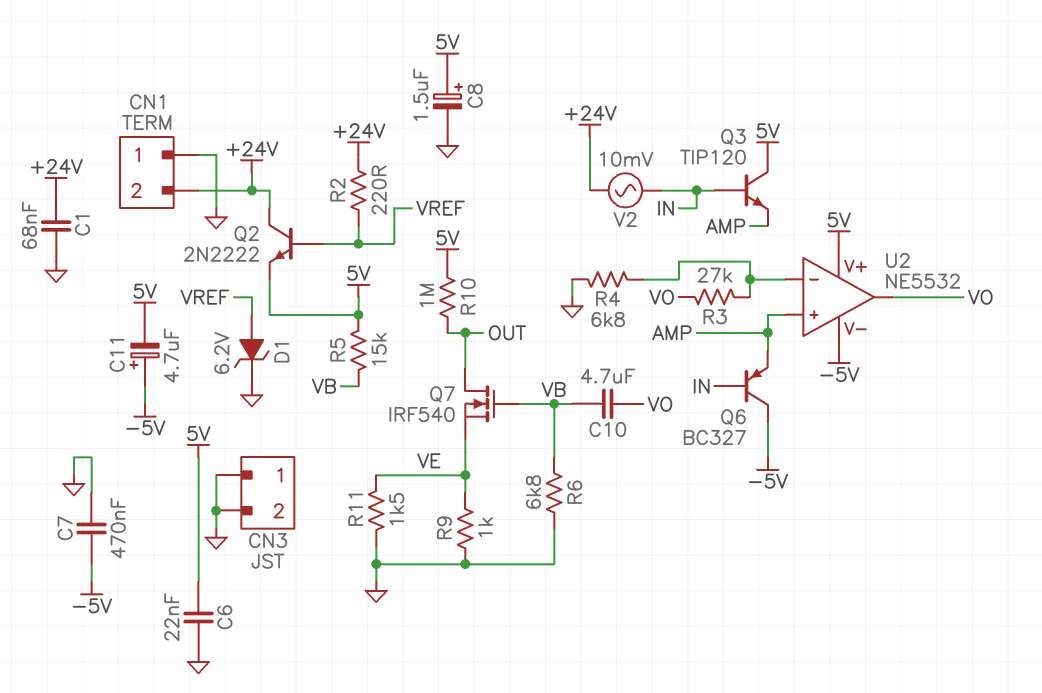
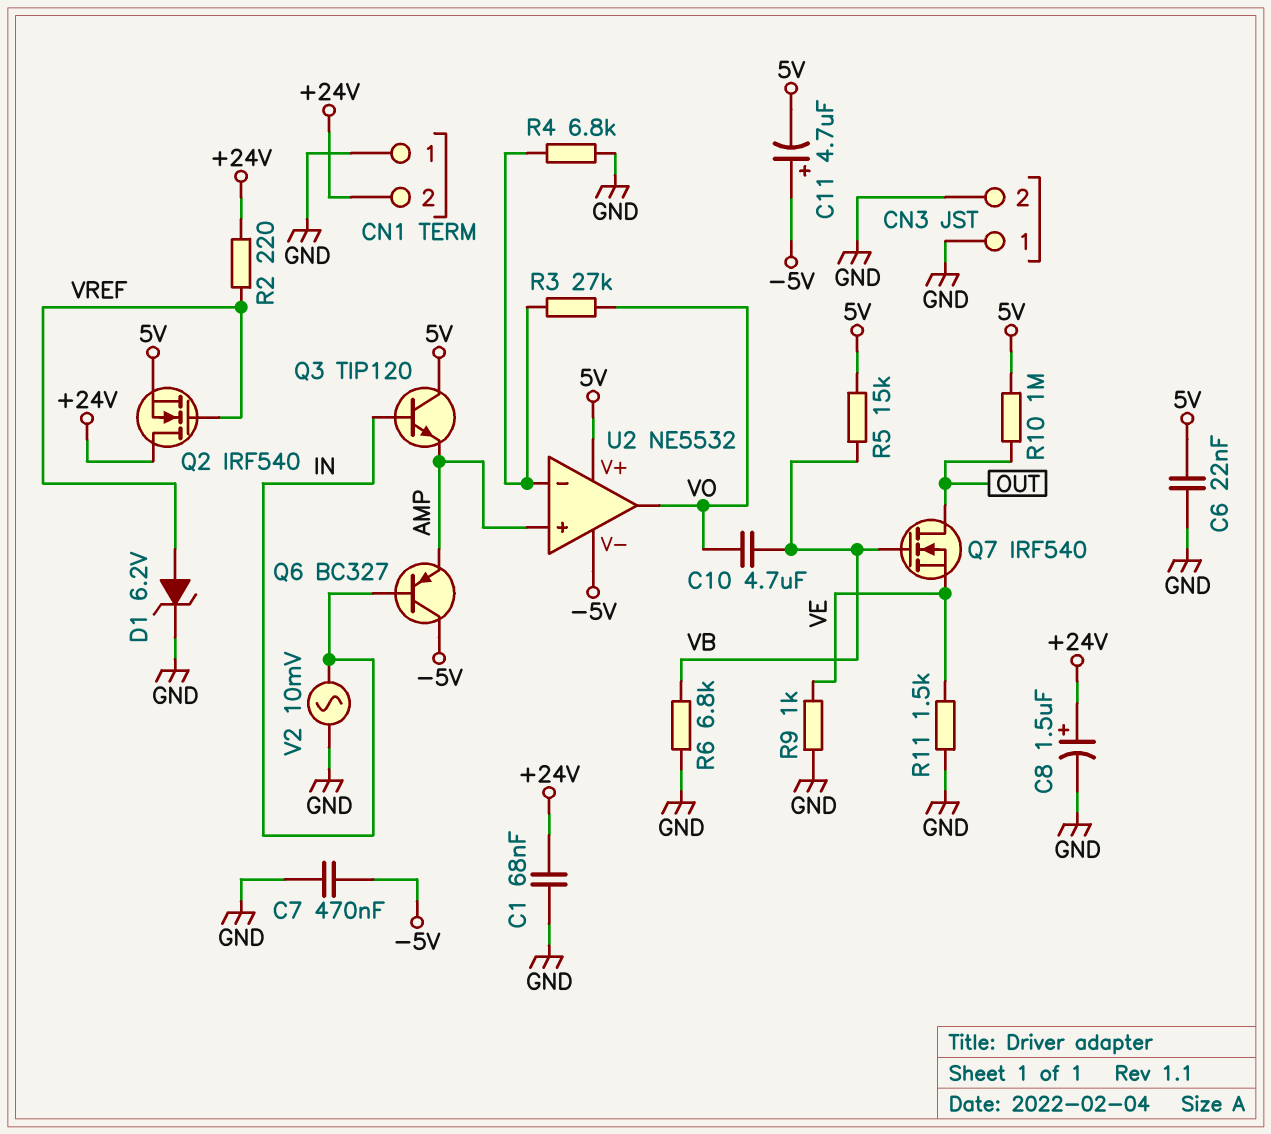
C8: 1.5uF (plus 5V, minus GND) -> 1.5uF (plus +24V, minus GND)
Q2: NPN 2N2222 (B VREF, C +24V, E 5V) -> NMOS IRF540 (G VREF, D +24V, S 5V)
V2: AC 10mV (+24V, IN) -> AC 10mV (GND, IN)

